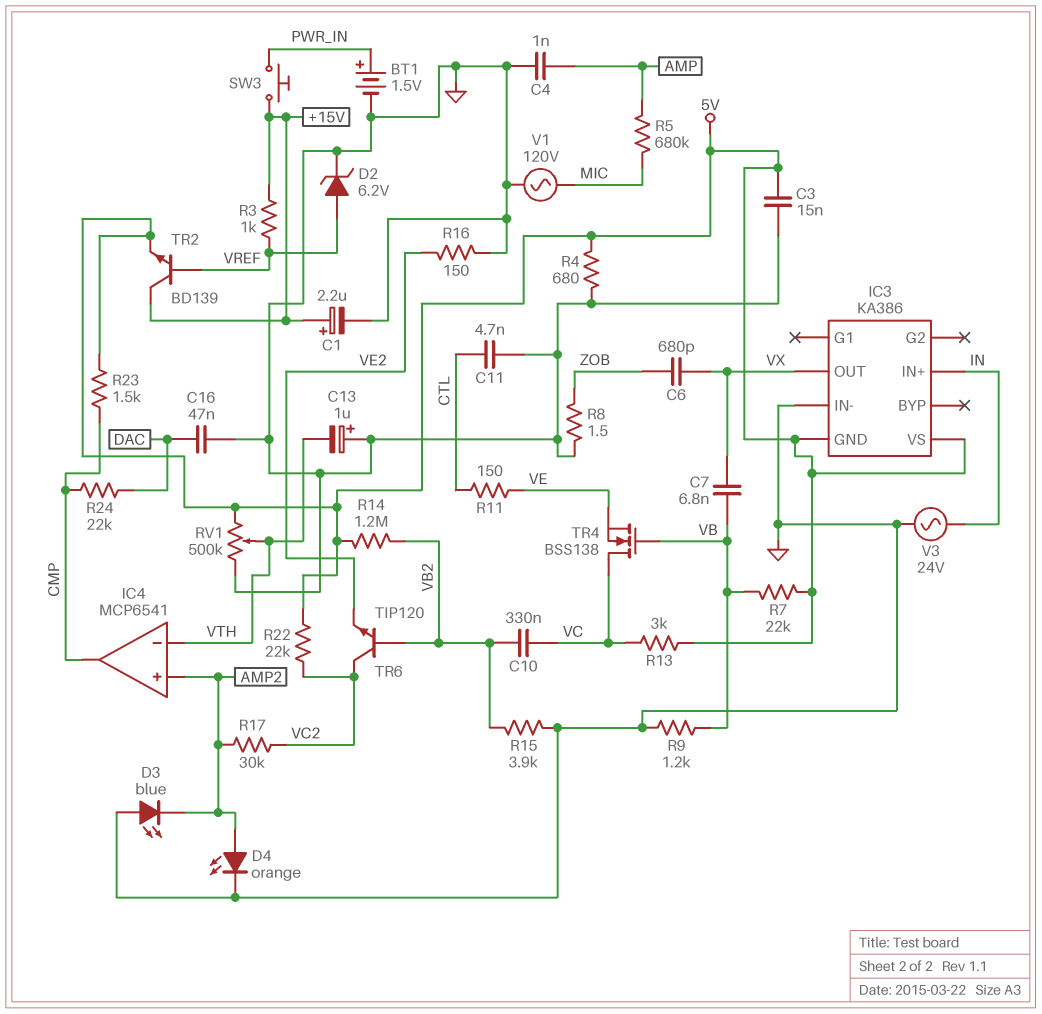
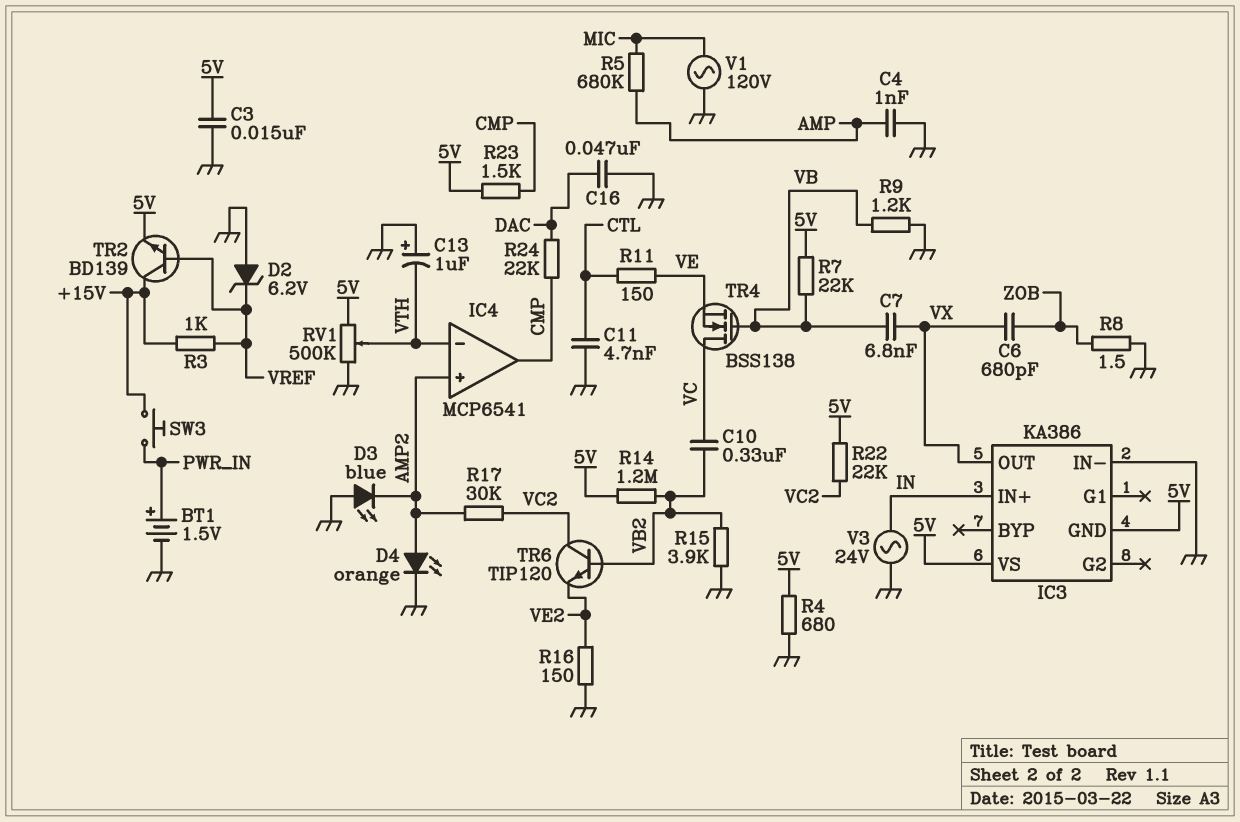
C1: 2.2uF (plus +15V, minus GND) -> none
D2: zener 6.2V (A VREF, K GND) -> zener 6.2V (A GND, K VREF)
R13: 3k (5V, VC) -> none

